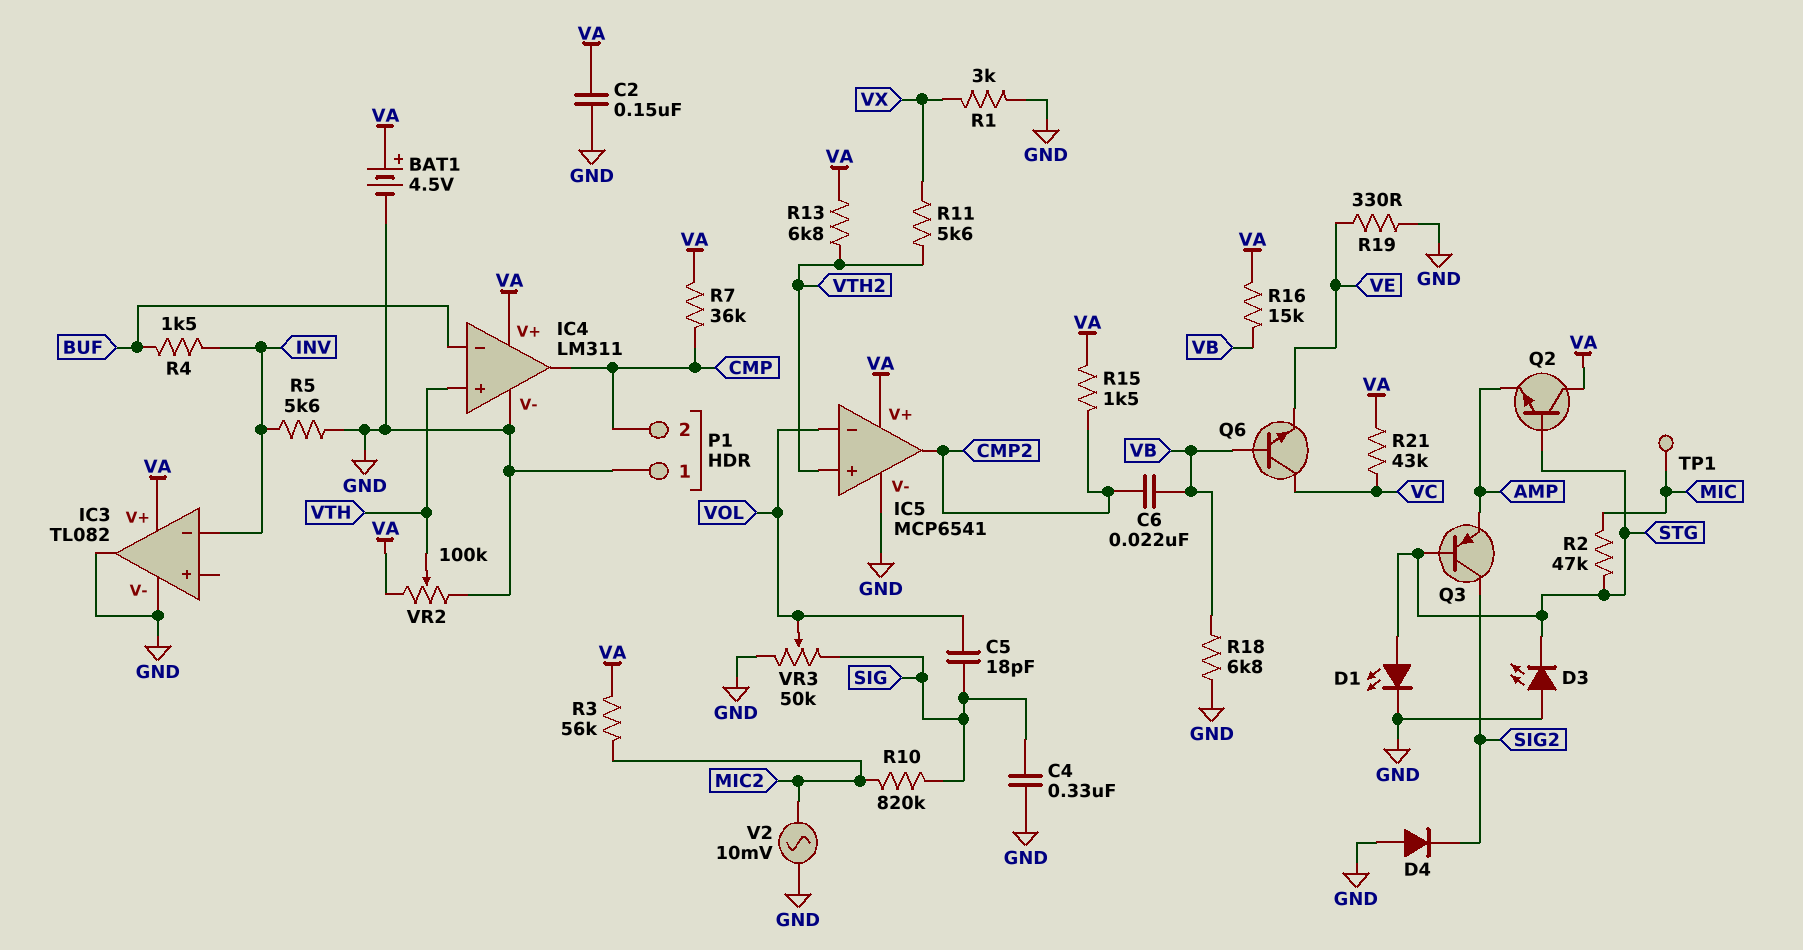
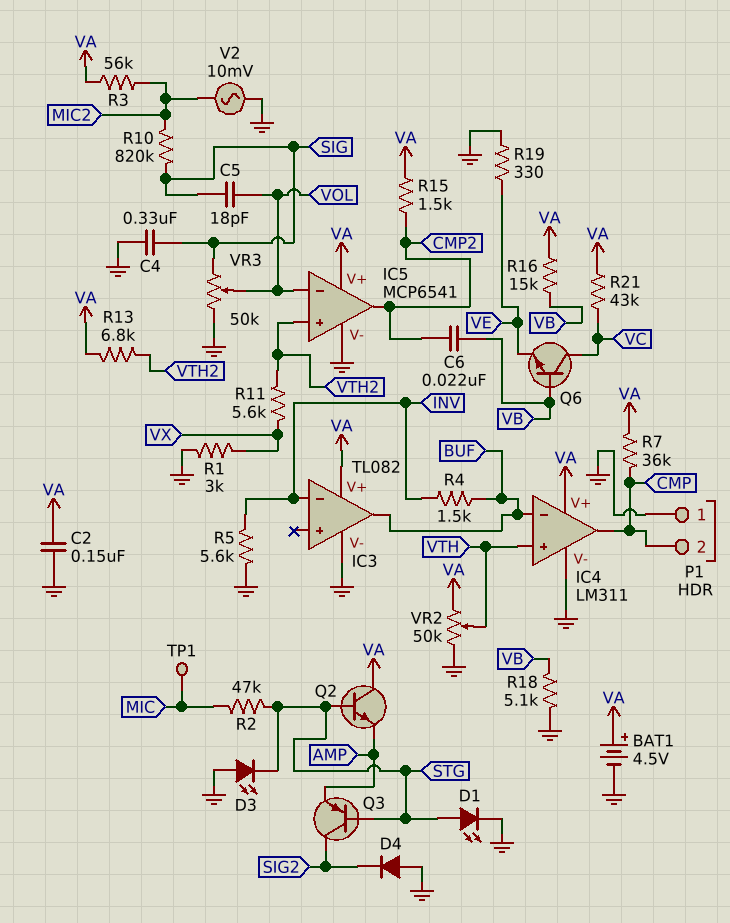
IC3 pin out: GND -> BUF
R18: 6.8k (GND, VB) -> 5.1k (GND, VB)
VR2: 100k (GND, VA, wiper VTH) -> 50k (GND, VA, wiper VTH)

